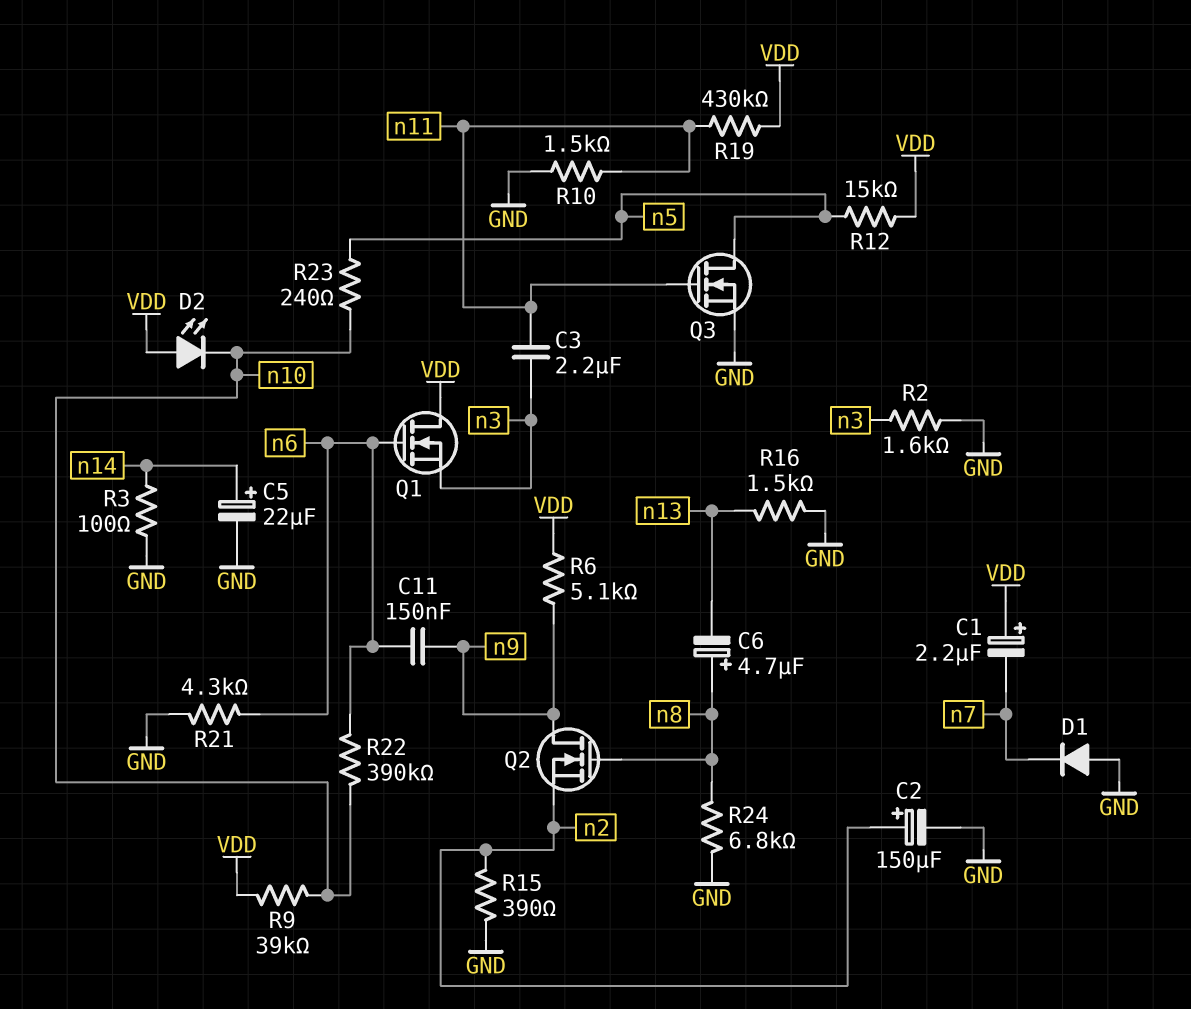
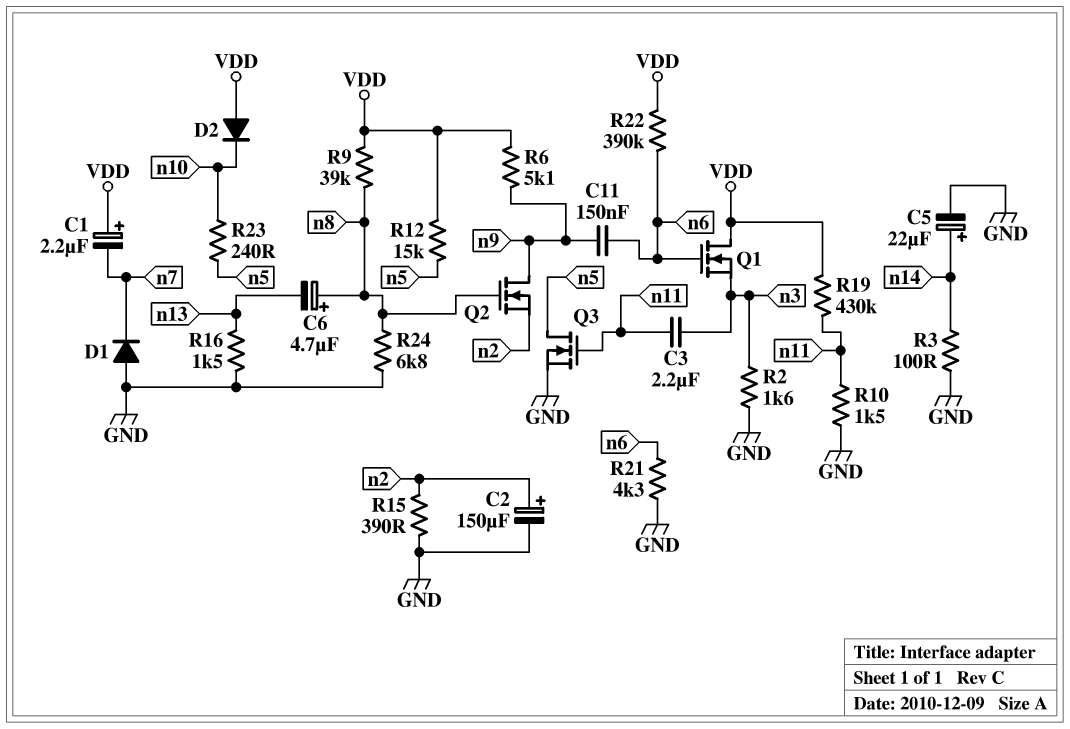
D2: LED (A VDD, K n10) -> diode (A VDD, K n10)
R9: 39k (VDD, n10) -> 39k (VDD, n8)
R22: 390k (n6, n10) -> 390k (VDD, n6)

